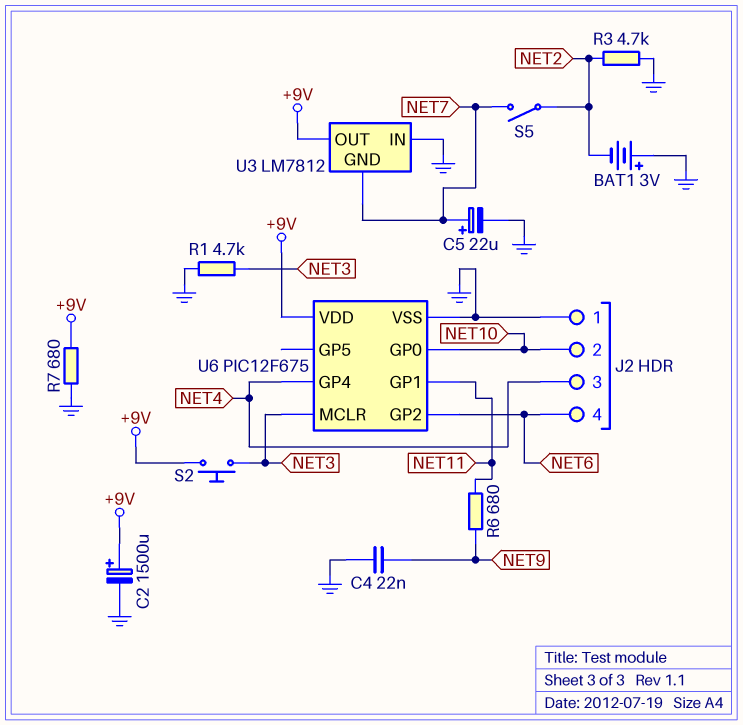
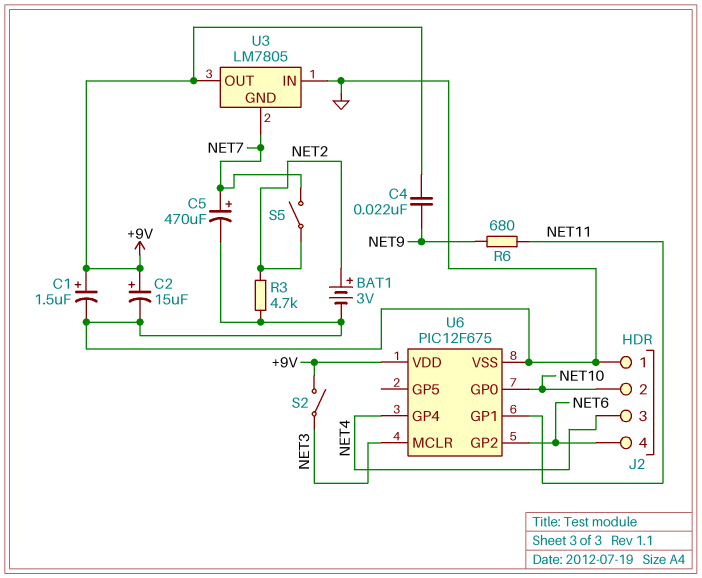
BAT1: 3V (plus GND, minus NET2) -> 3V (plus NET2, minus GND)
C1: none -> 1.5uF (plus +9V, minus GND)
C2: 1500uF (plus +9V, minus GND) -> 15uF (plus +9V, minus GND)
C4: 22nF (GND, NET9) -> 22nF (+9V, NET9)
C5: 22uF (plus NET7, minus GND) -> 470uF (plus NET7, minus GND)
R1: 4.7k (GND, NET3) -> none
R7: 680 (+9V, GND) -> none
S2: button (+9V, NET3) -> switch (+9V, NET3)
U3: LM7812 -> LM7805

